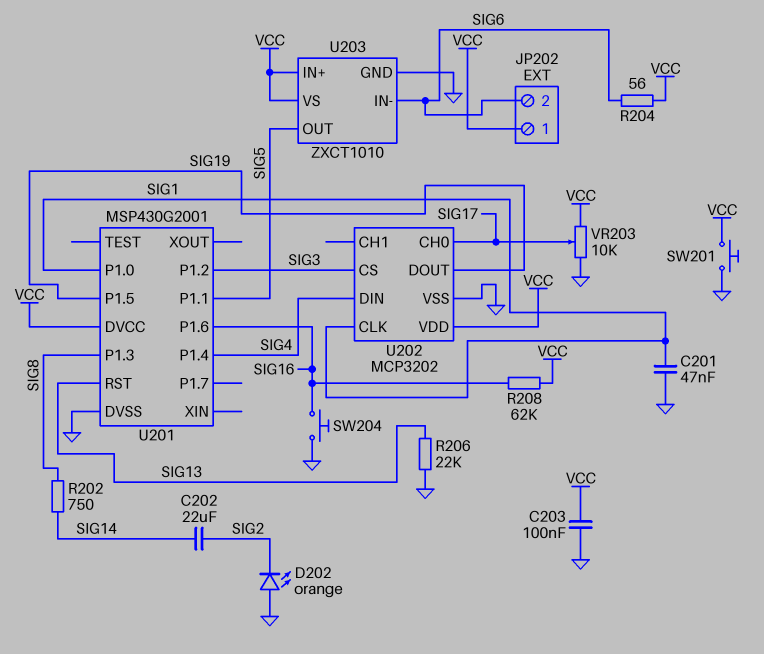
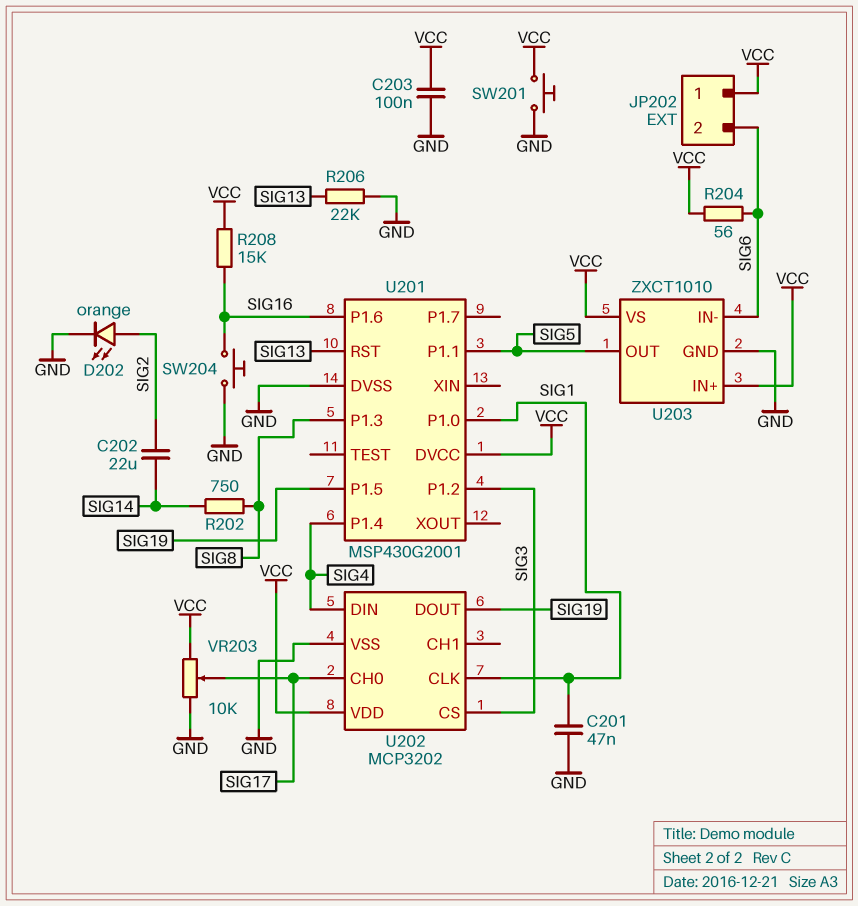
D202: LED orange (A GND, K SIG2) -> LED orange (A SIG2, K GND)
R208: 62k (SIG16, VCC) -> 15k (SIG16, VCC)

